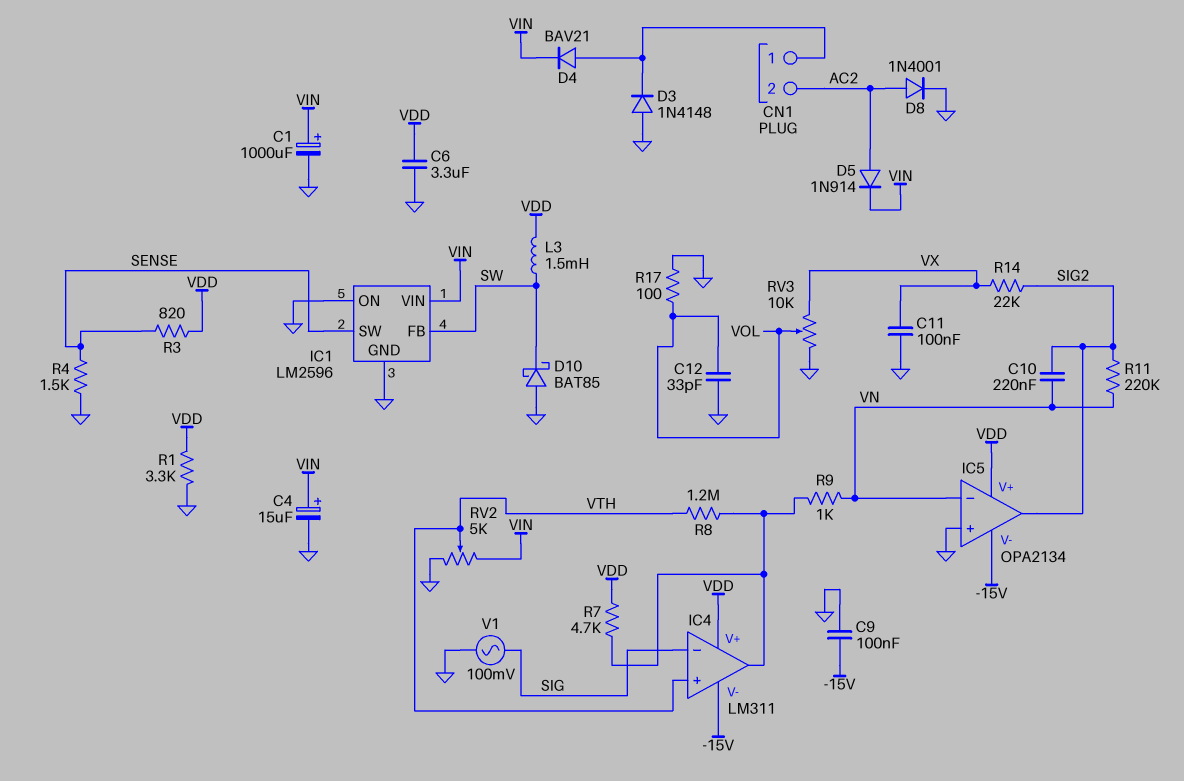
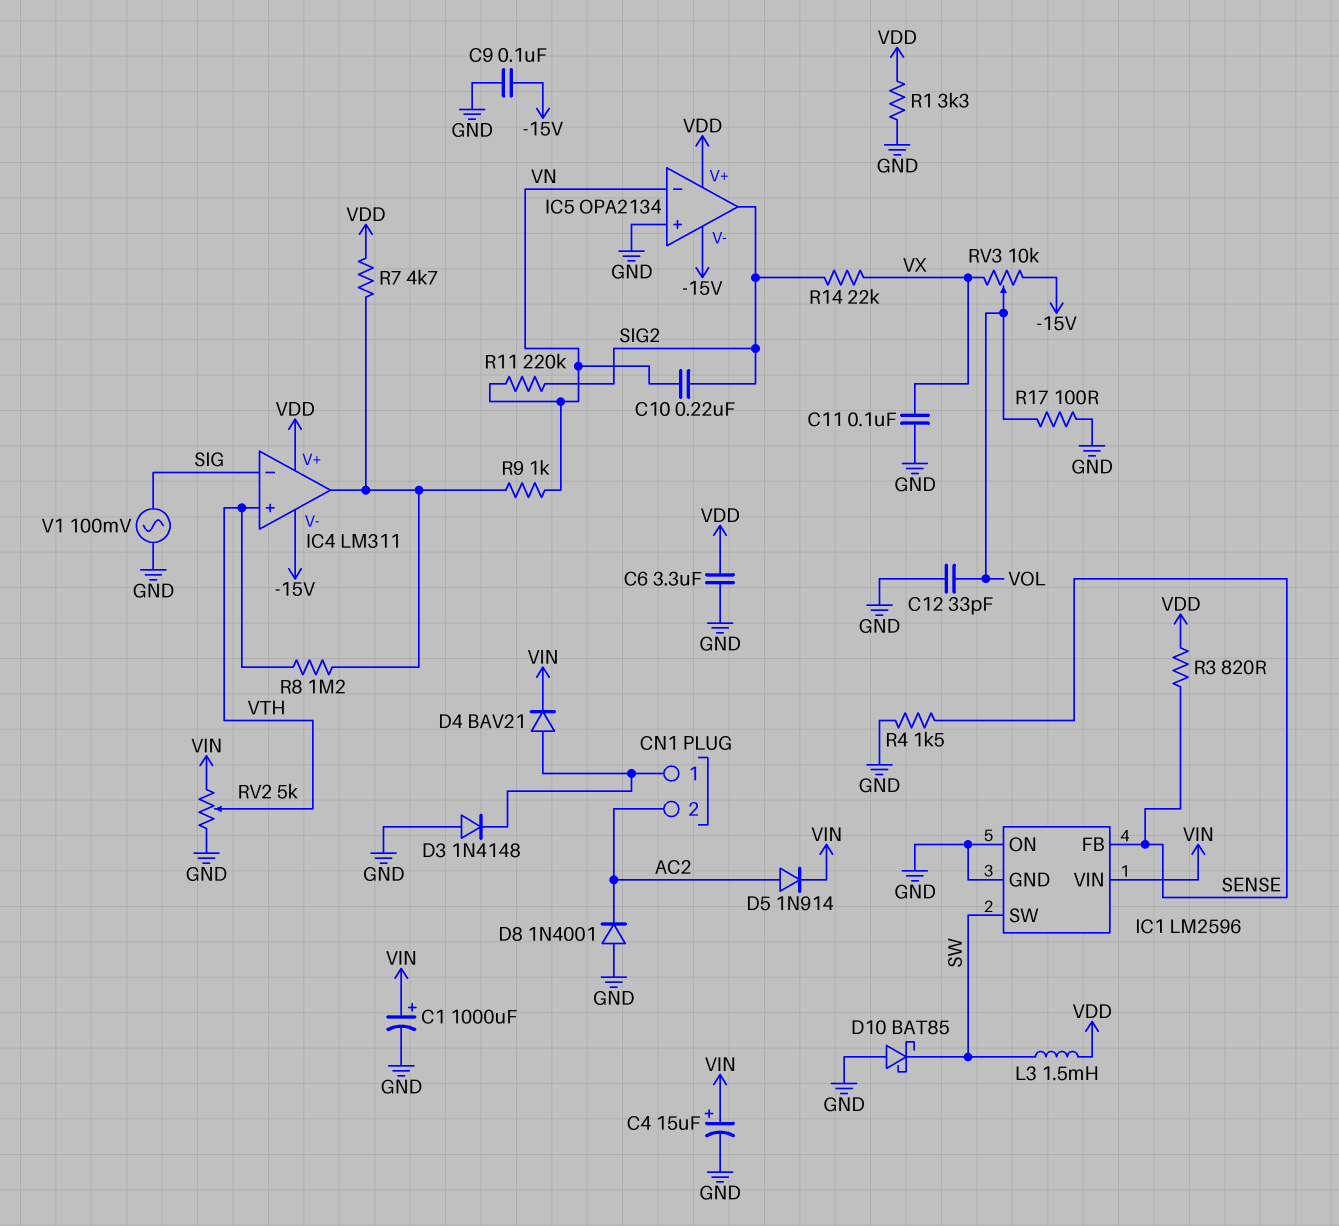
D8: diode 1N4001 (A AC2, K GND) -> diode 1N4001 (A GND, K AC2)
IC1 pin FB: SW -> SENSE
IC1 pin SW: SENSE -> SW
RV3: 10k (GND, VX, wiper VOL) -> 10k (-15V, VX, wiper VOL)

